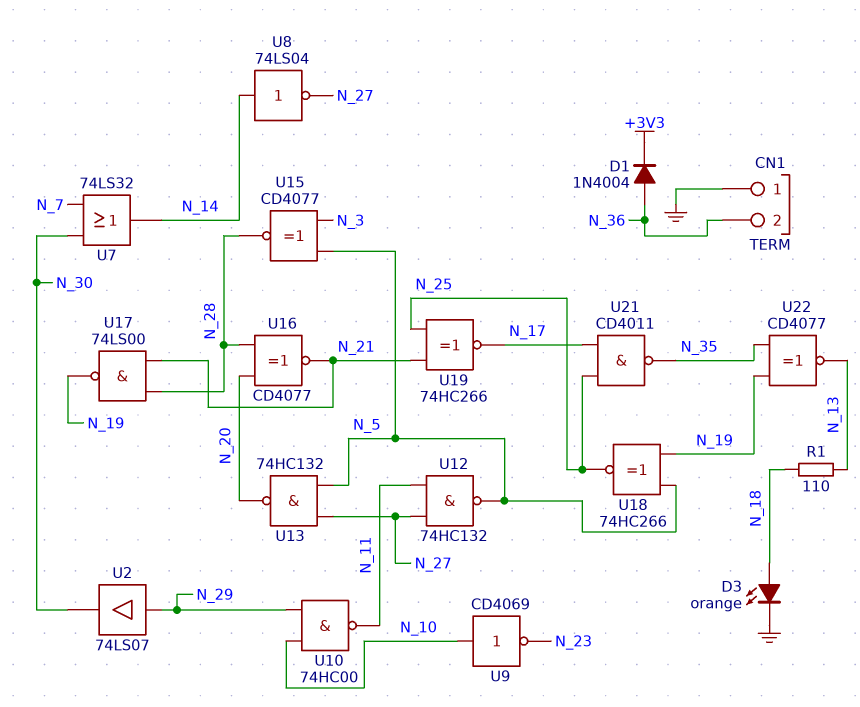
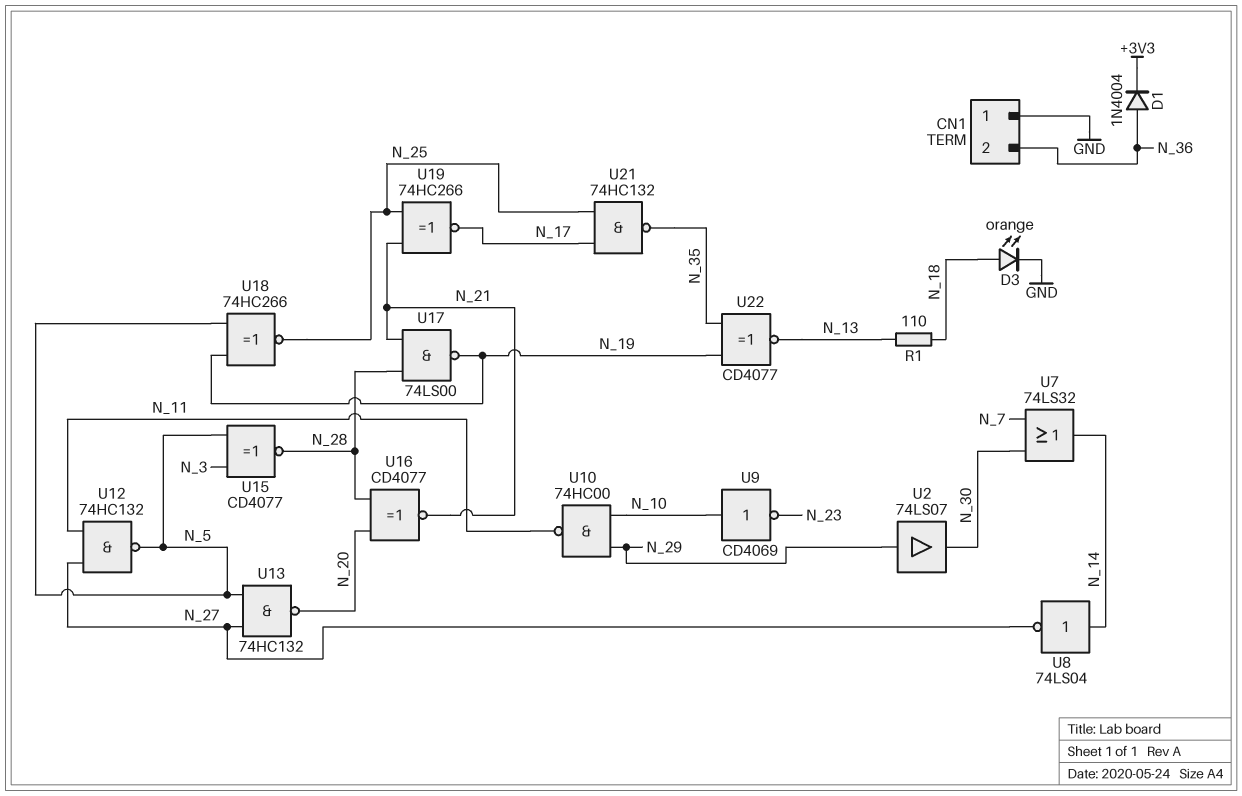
U21: NAND CD4011 (in N_17, in N_25, out N_35) -> NAND 74HC132 (in N_17, in N_25, out N_35)

